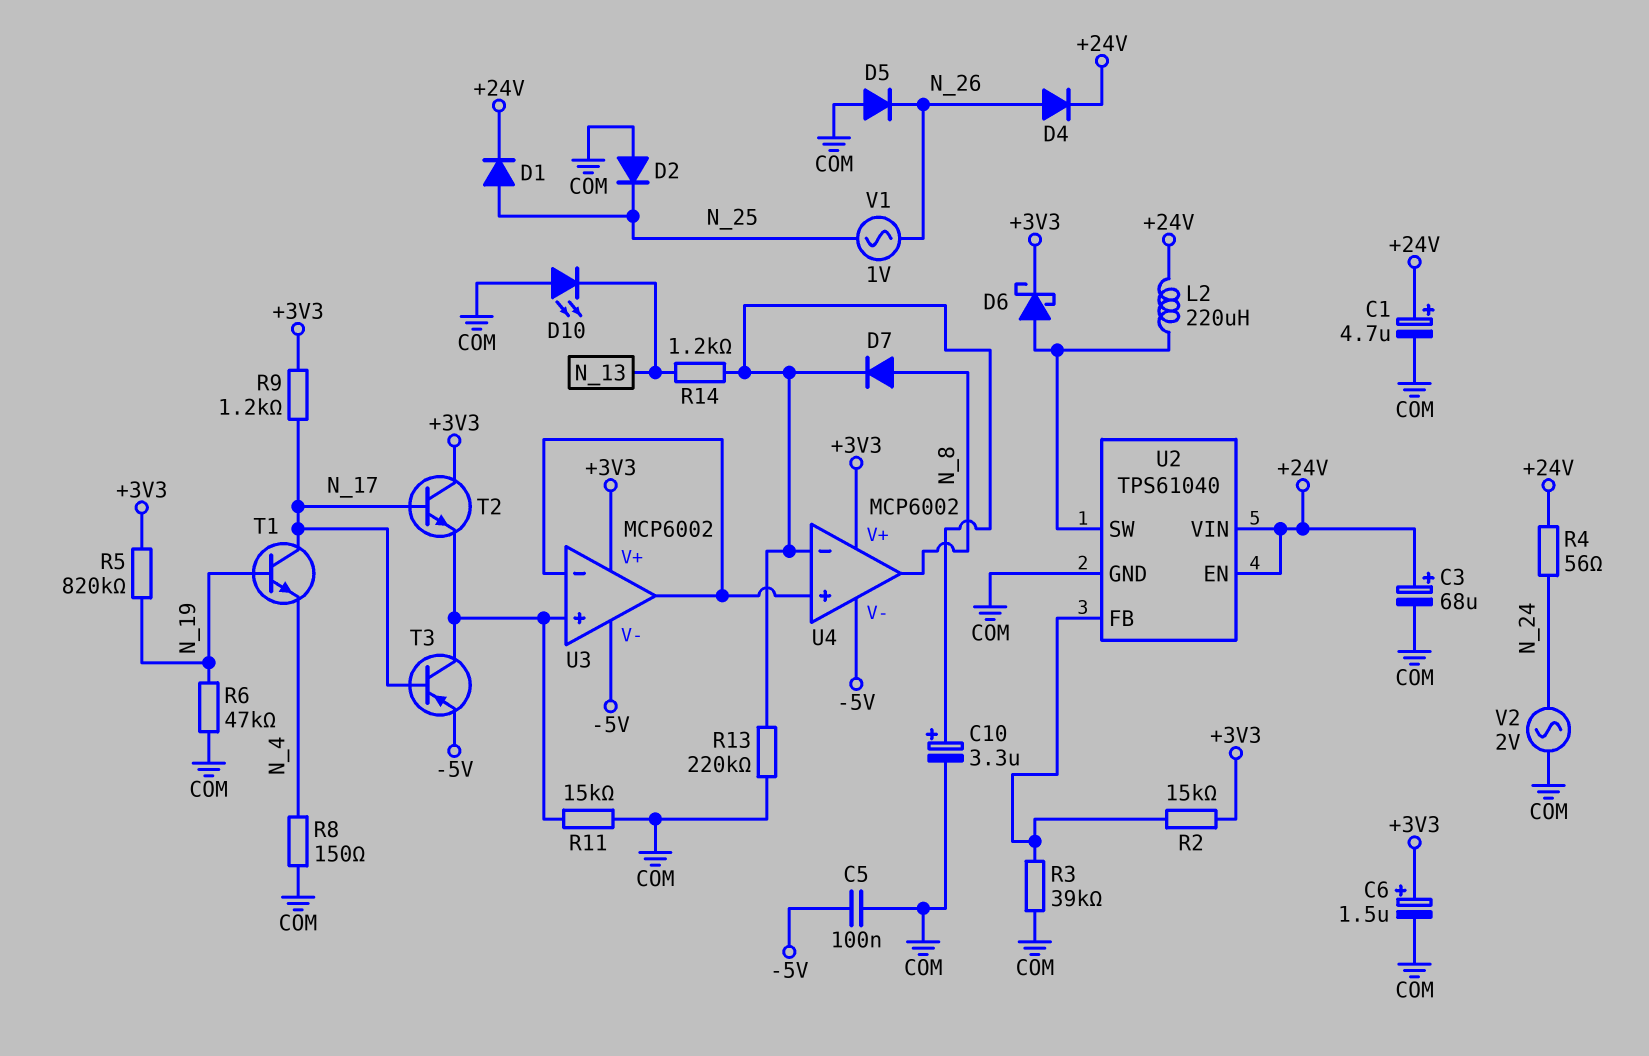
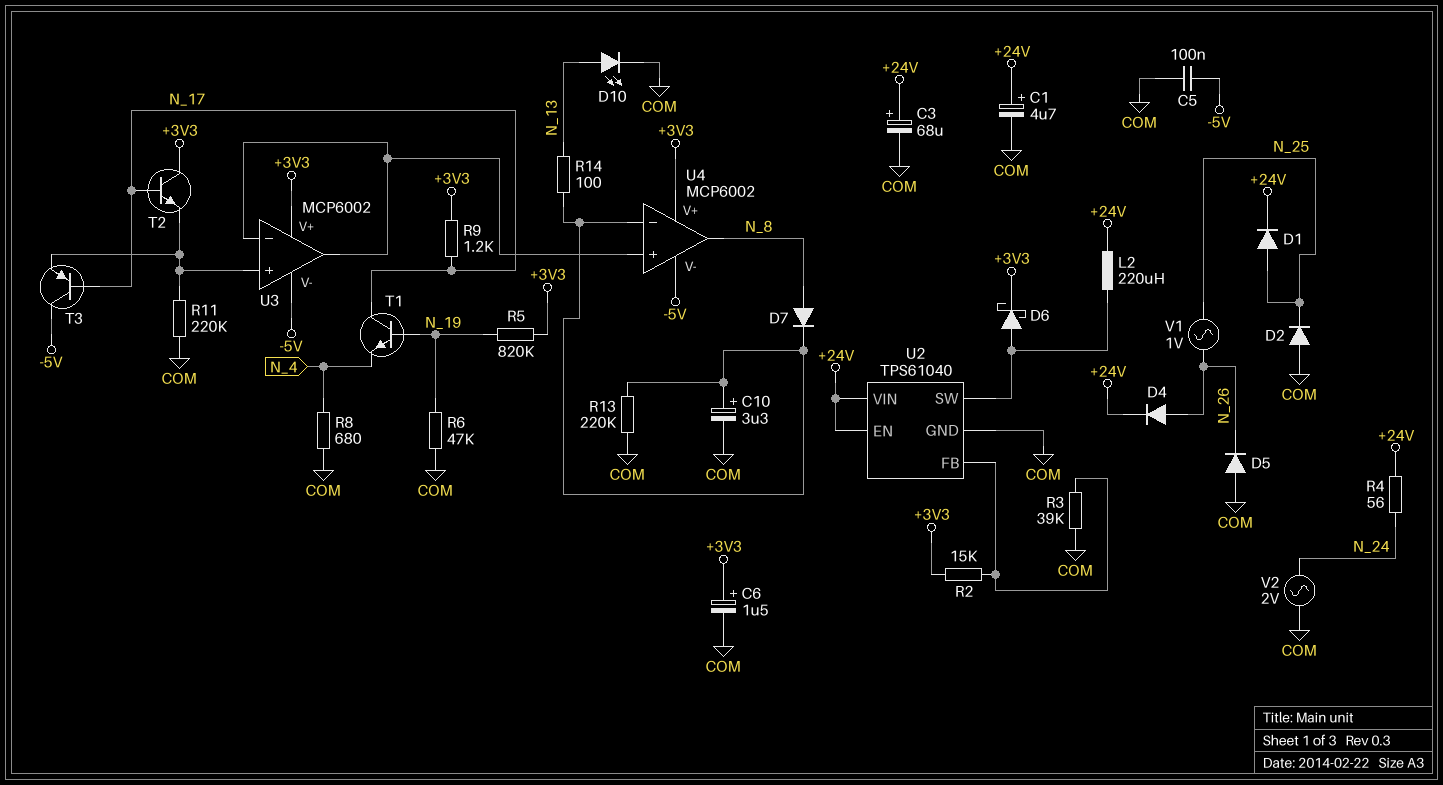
D10: LED (A COM, K N_13) -> LED (A N_13, K COM)
R8: 150 (COM, N_4) -> 680 (COM, N_4)
R11: 15k (COM, U3/in+) -> 220k (COM, U3/in+)
R14: 1.2k (N_13, U4/in-) -> 100 (N_13, U4/in-)
T3: PNP (B N_17, C U3/in+, E -5V) -> PNP (B N_17, C -5V, E U3/in+)

